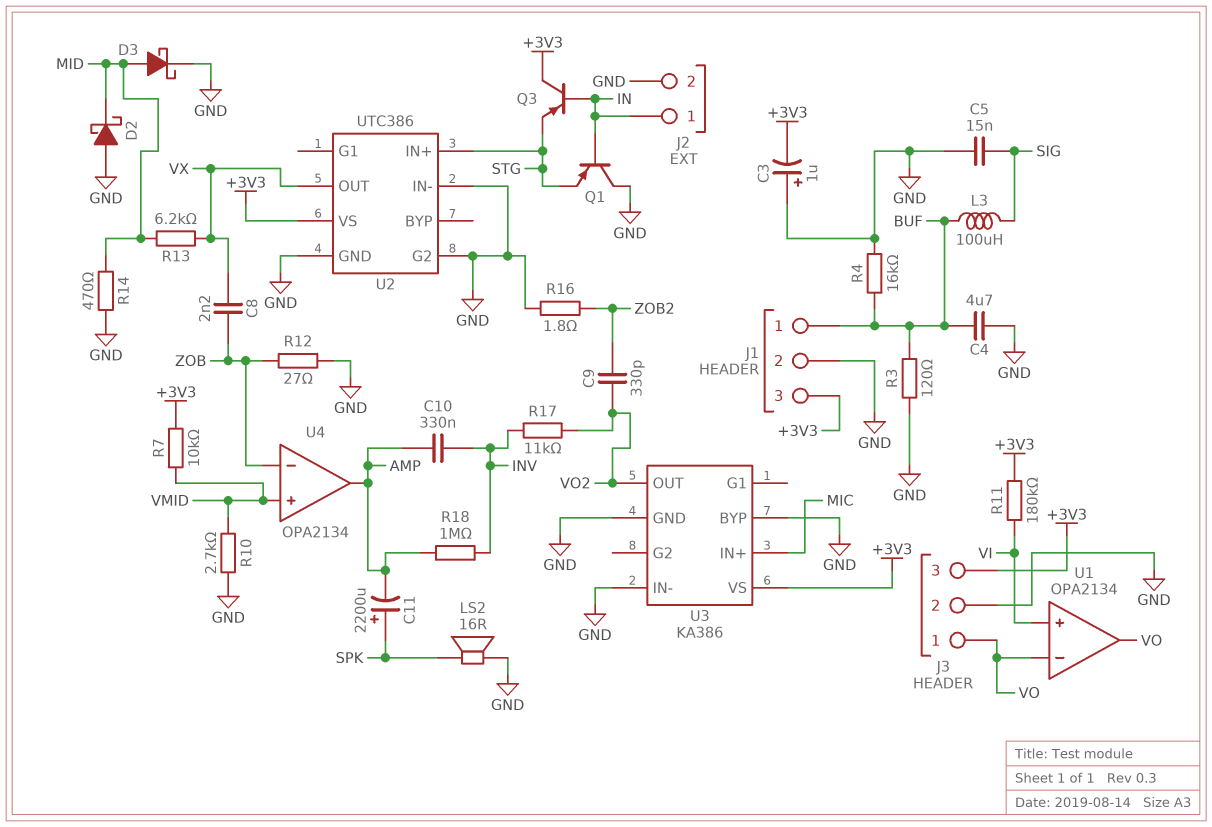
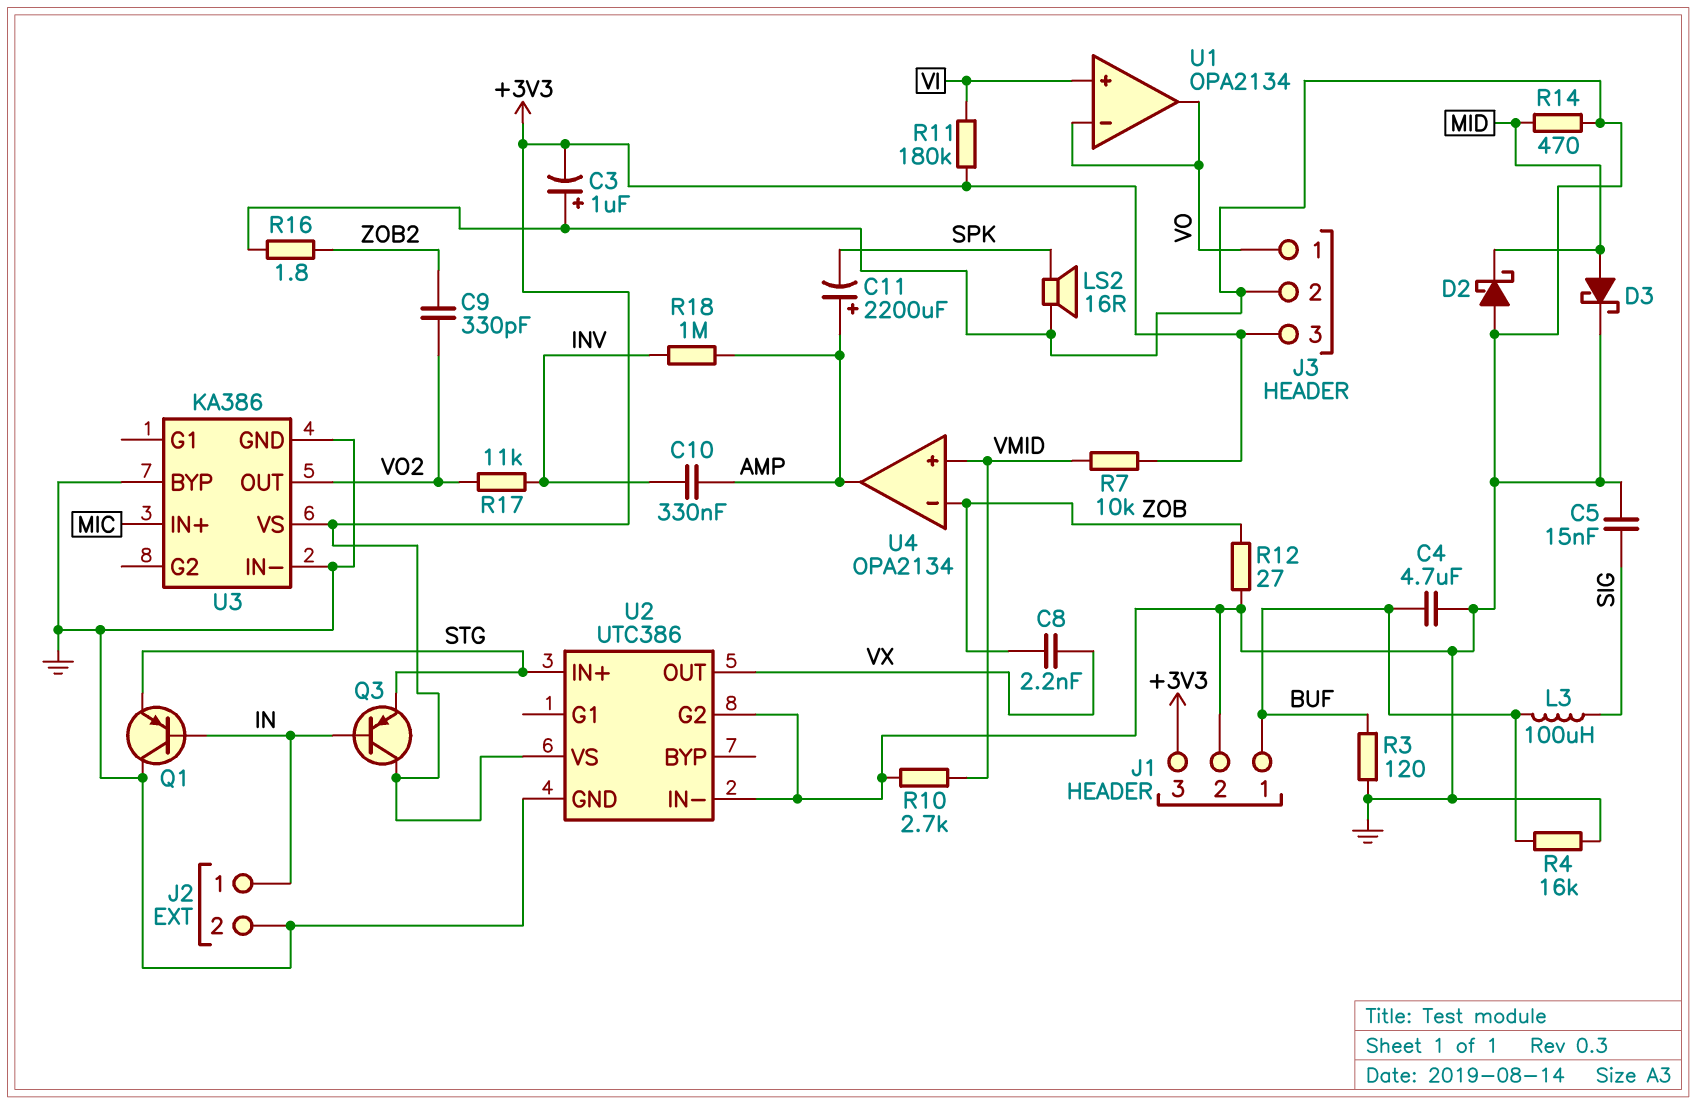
C11: 2200uF (plus SPK, minus AMP) -> 2200uF (plus AMP, minus SPK)
R13: 6.2k (MID, VX) -> none

